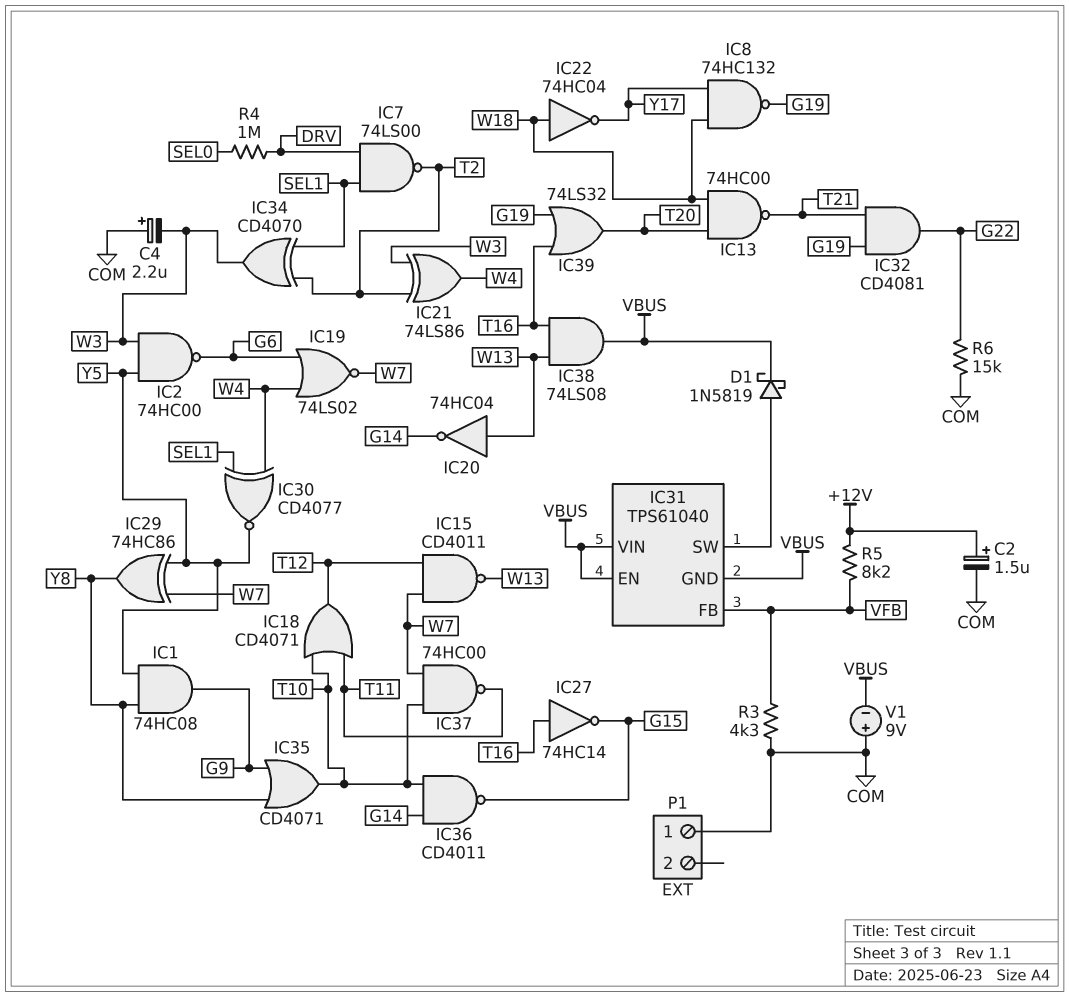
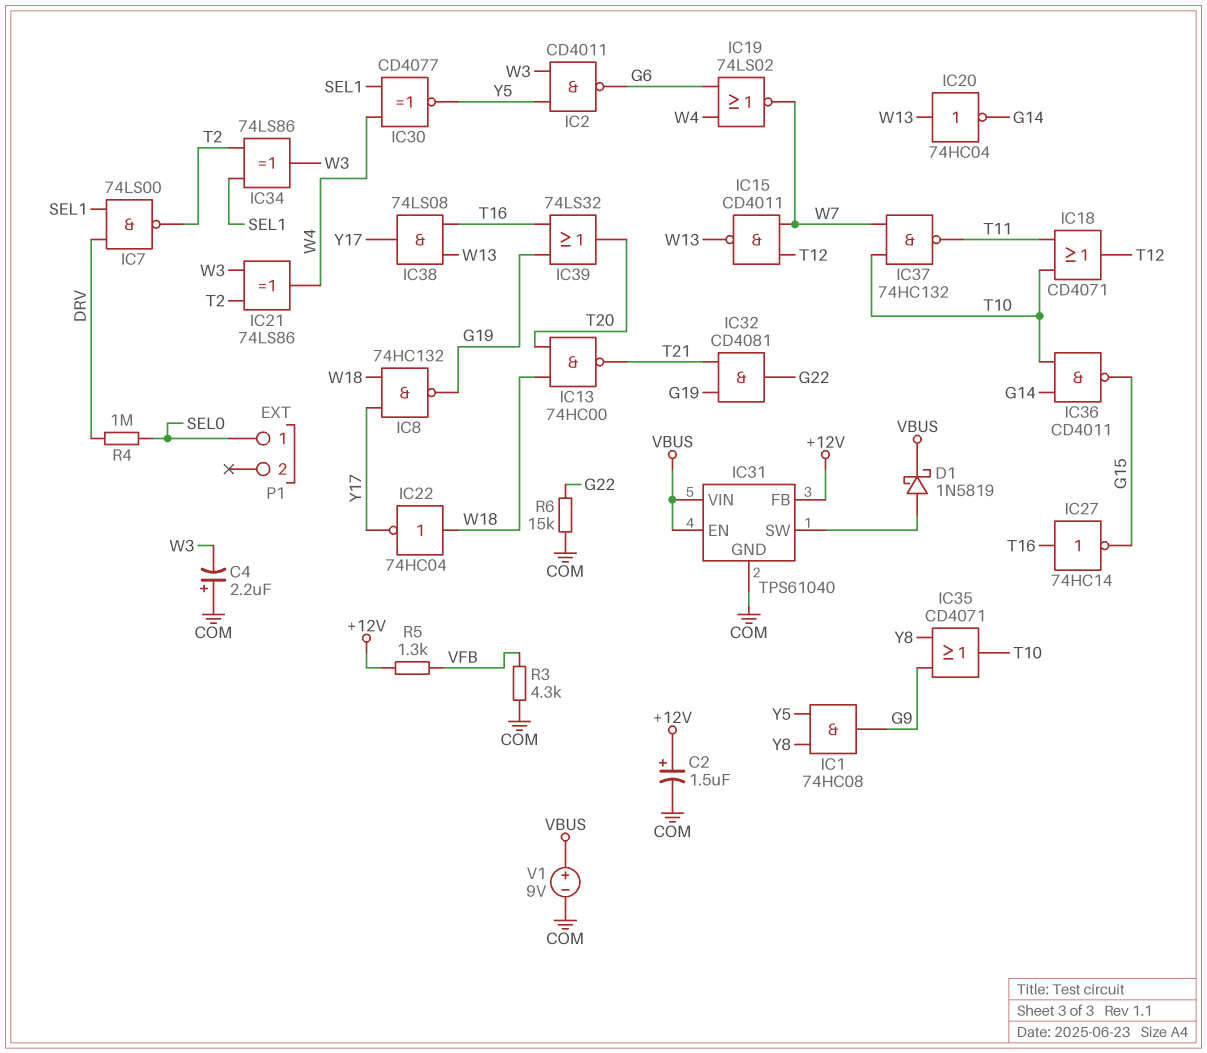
IC2: NAND 74HC00 (in W3, in Y5, out G6) -> NAND CD4011 (in W3, in Y5, out G6)
IC29: XOR 74HC86 (in W7, in Y5, out Y8) -> none
IC31 pin FB: VFB -> +12V
IC31 pin GND: VBUS -> COM
IC34: XOR CD4070 (in SEL1, in T2, out W3) -> XOR 74LS86 (in SEL1, in T2, out W3)
IC37: NAND 74HC00 (in T10, in W7, out T11) -> NAND 74HC132 (in T10, in W7, out T11)
IC38: AND 74LS08 (in T16, in W13, out VBUS) -> AND 74LS08 (in T16, in W13, out Y17)
P1 pin 1: COM -> SEL0
R5: 8.2k (+12V, VFB) -> 1.3k (+12V, VFB)
V1: 9V (plus COM, minus VBUS) -> 9V (plus VBUS, minus COM)

